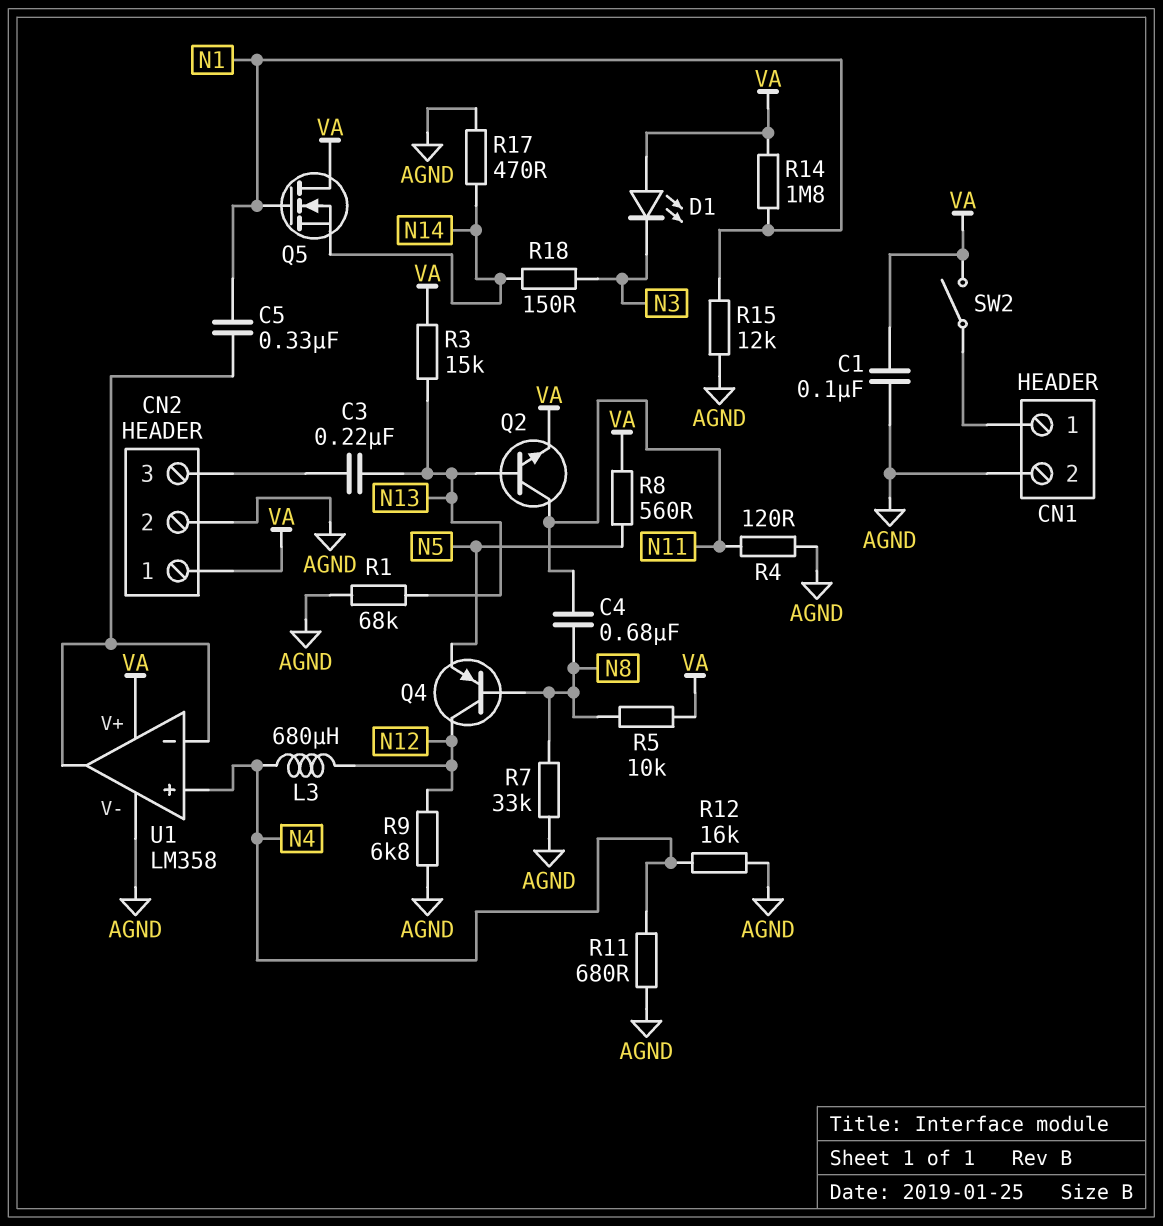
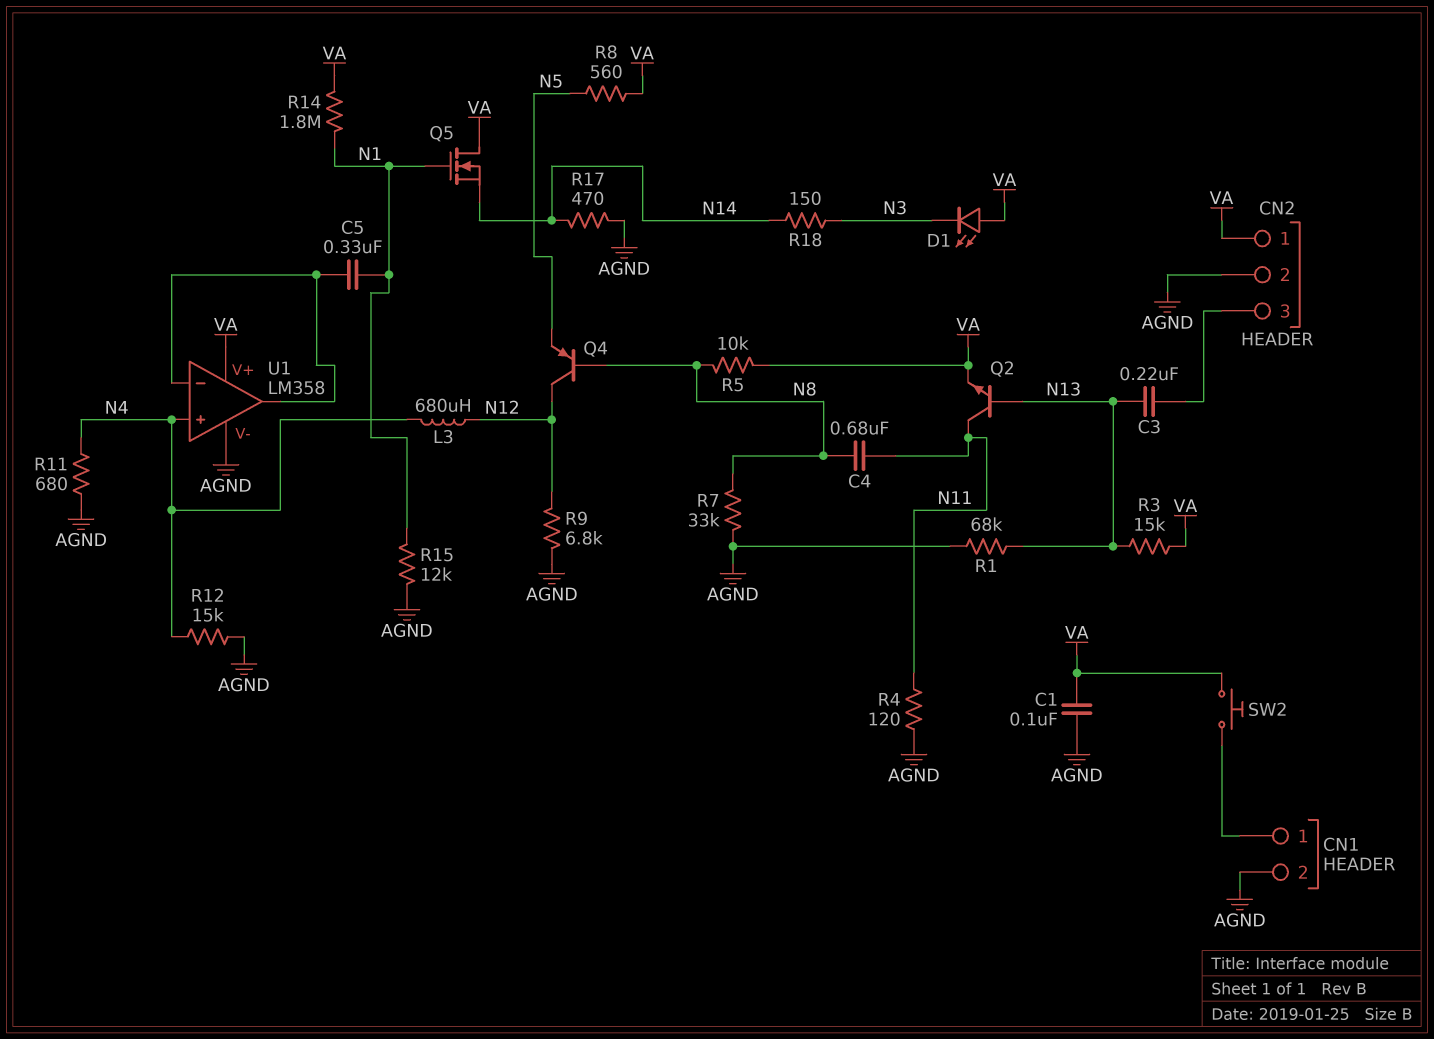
R12: 16k (AGND, N4) -> 15k (AGND, N4)
SW2: switch (CN1/1, VA) -> button (CN1/1, VA)

